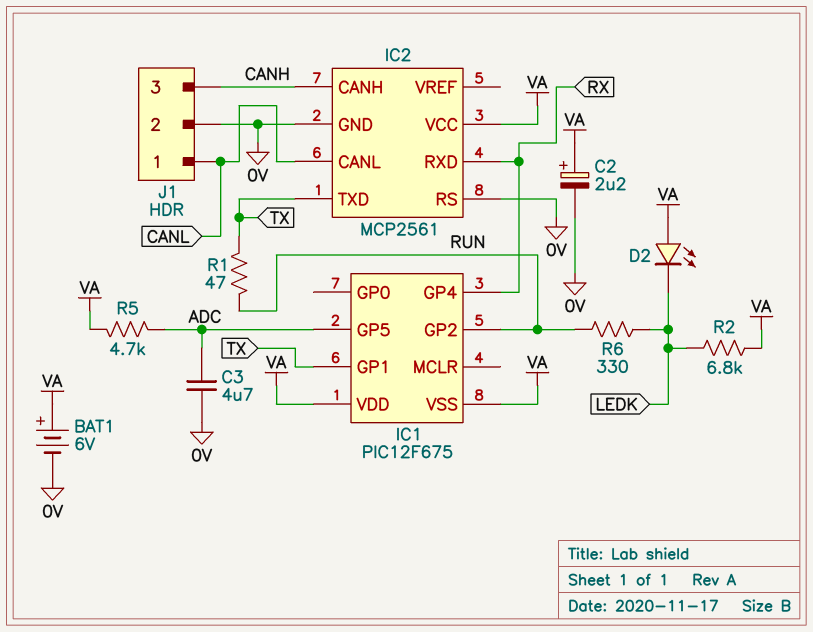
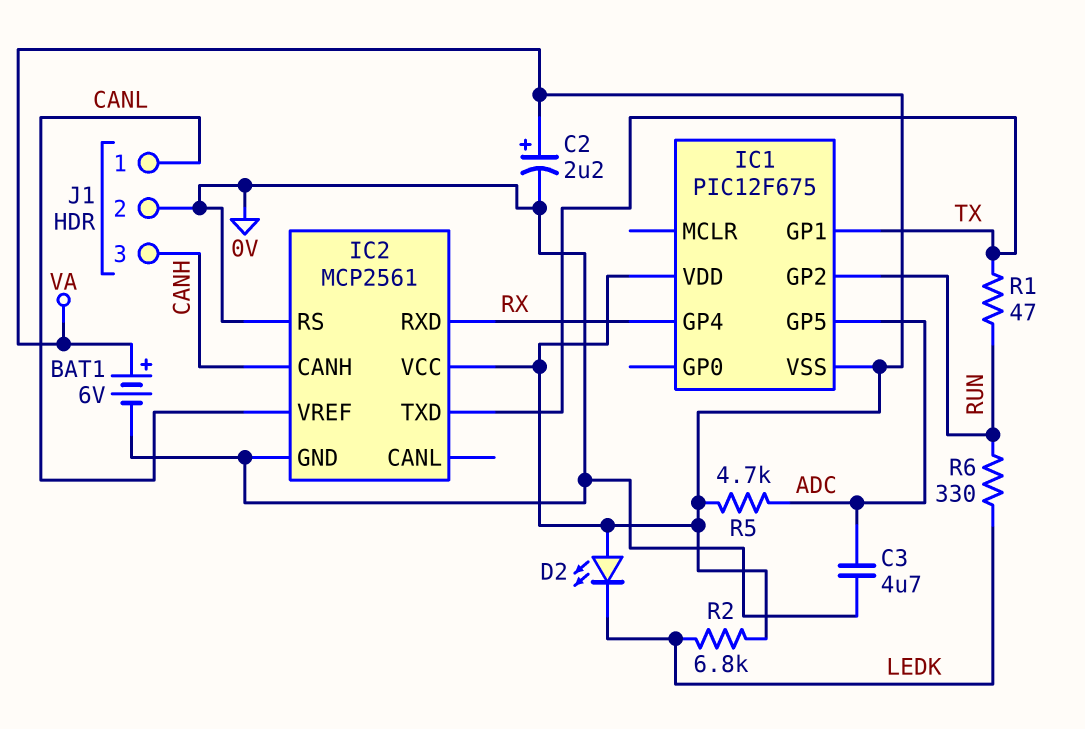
IC2 pin CANL: CANL -> none
IC2 pin VREF: none -> CANL

